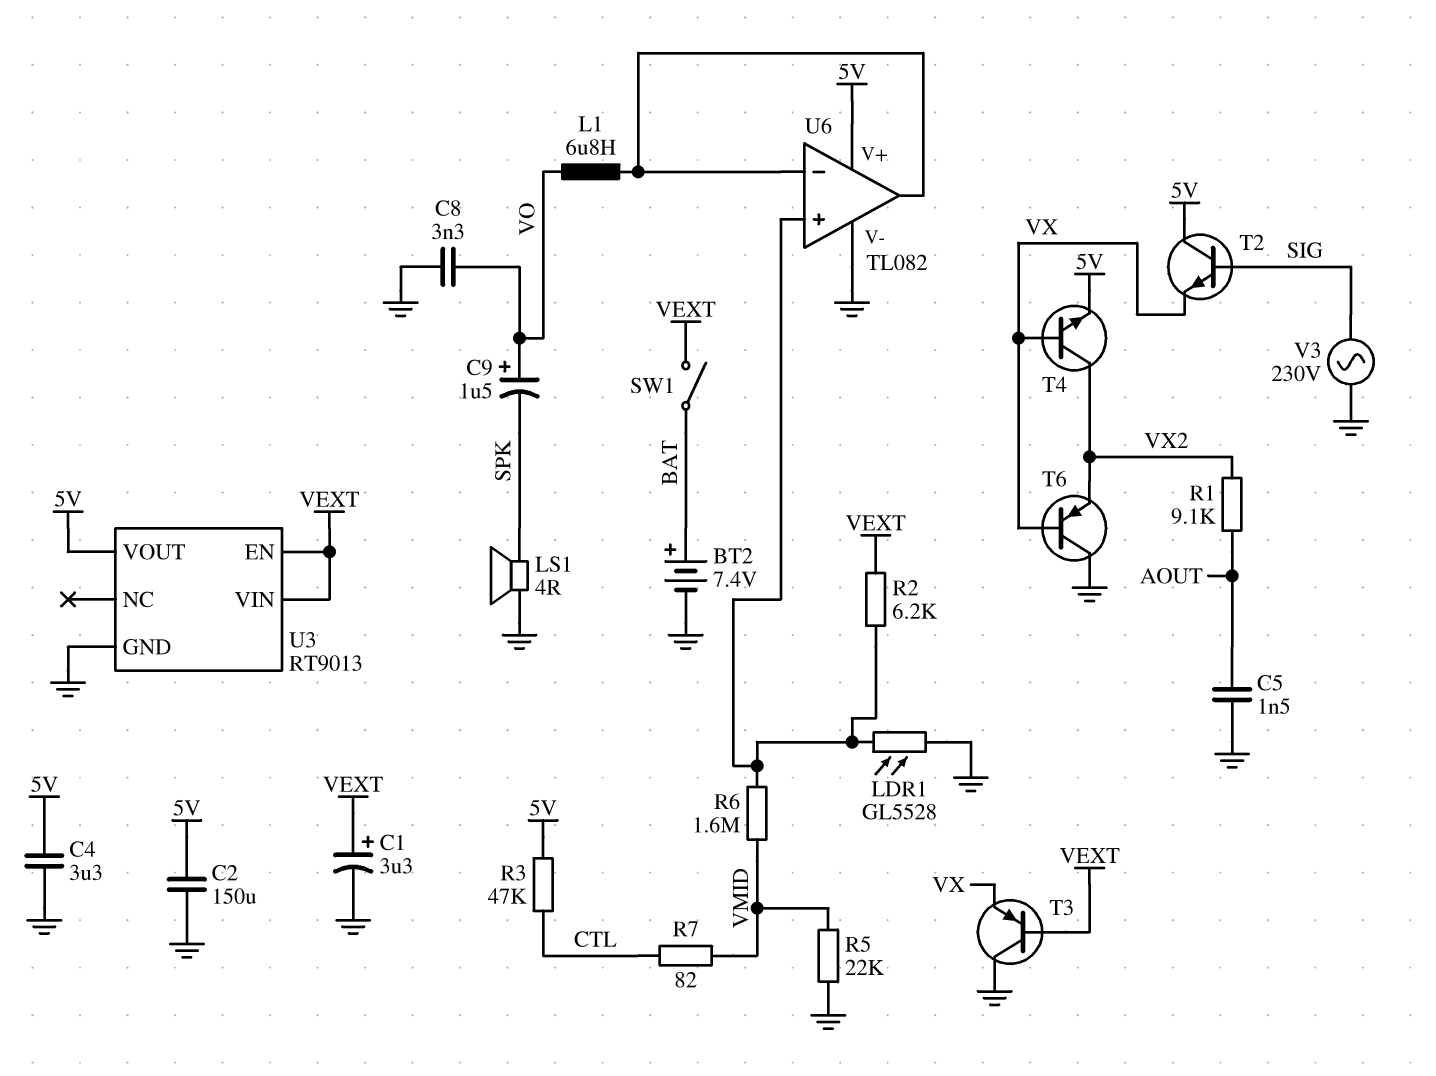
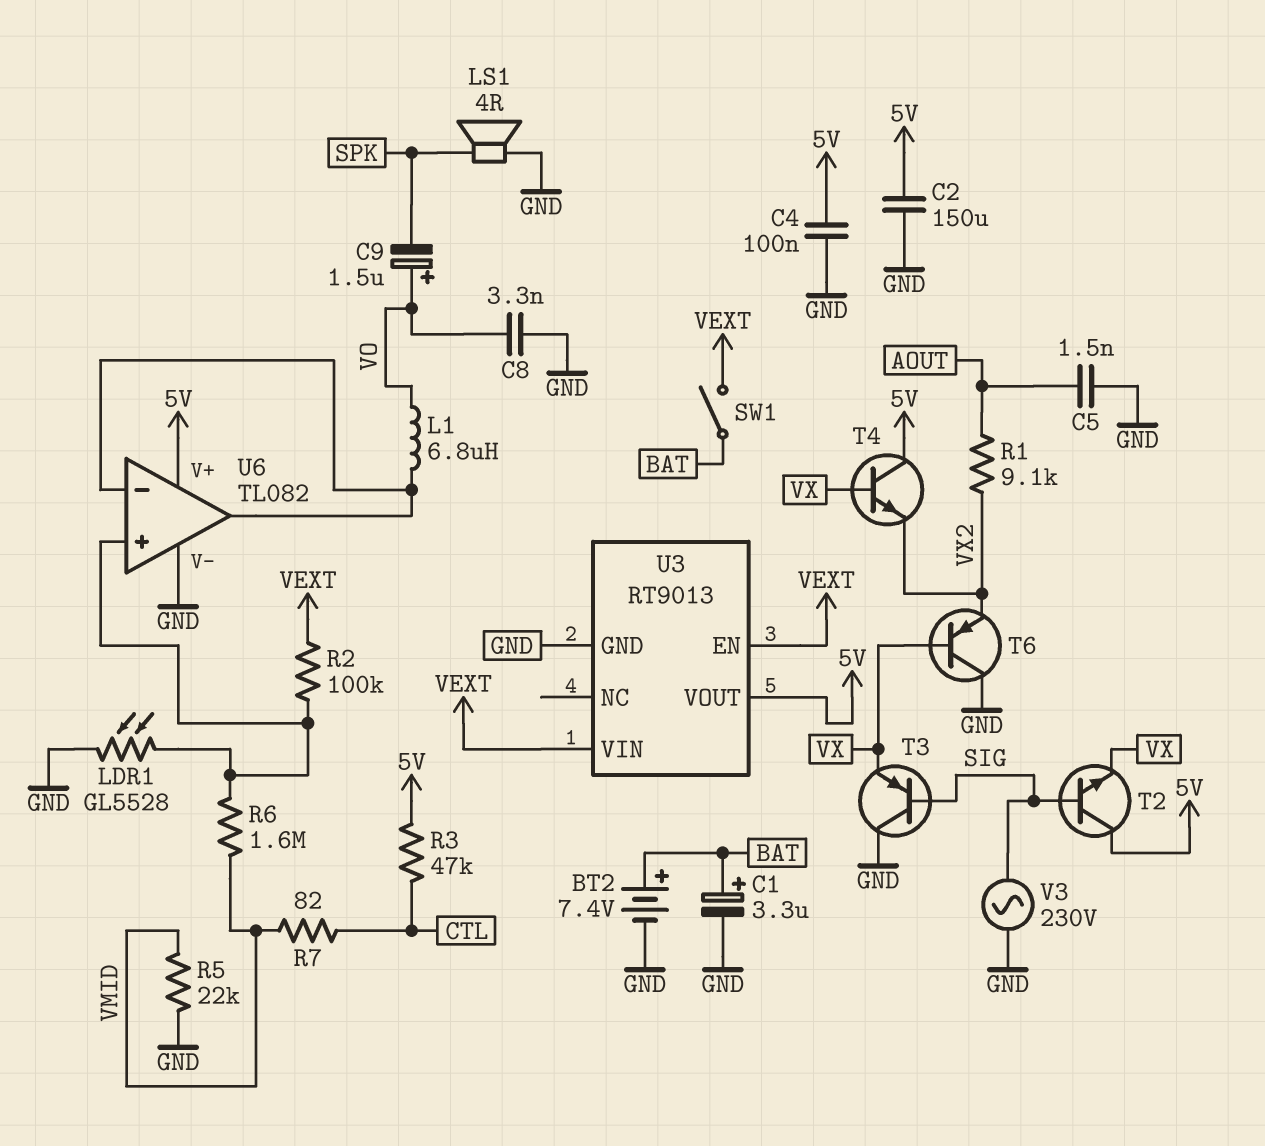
C1: 3.3uF (plus VEXT, minus GND) -> 3.3uF (plus BAT, minus GND)
C4: 3.3uF (5V, GND) -> 100nF (5V, GND)
R2: 6.2k (U6/in+, VEXT) -> 100k (U6/in+, VEXT)
T3: PNP (B VEXT, C GND, E VX) -> PNP (B SIG, C GND, E VX)
T4: NPN (B VX, C VX2, E 5V) -> NPN (B VX, C 5V, E VX2)

